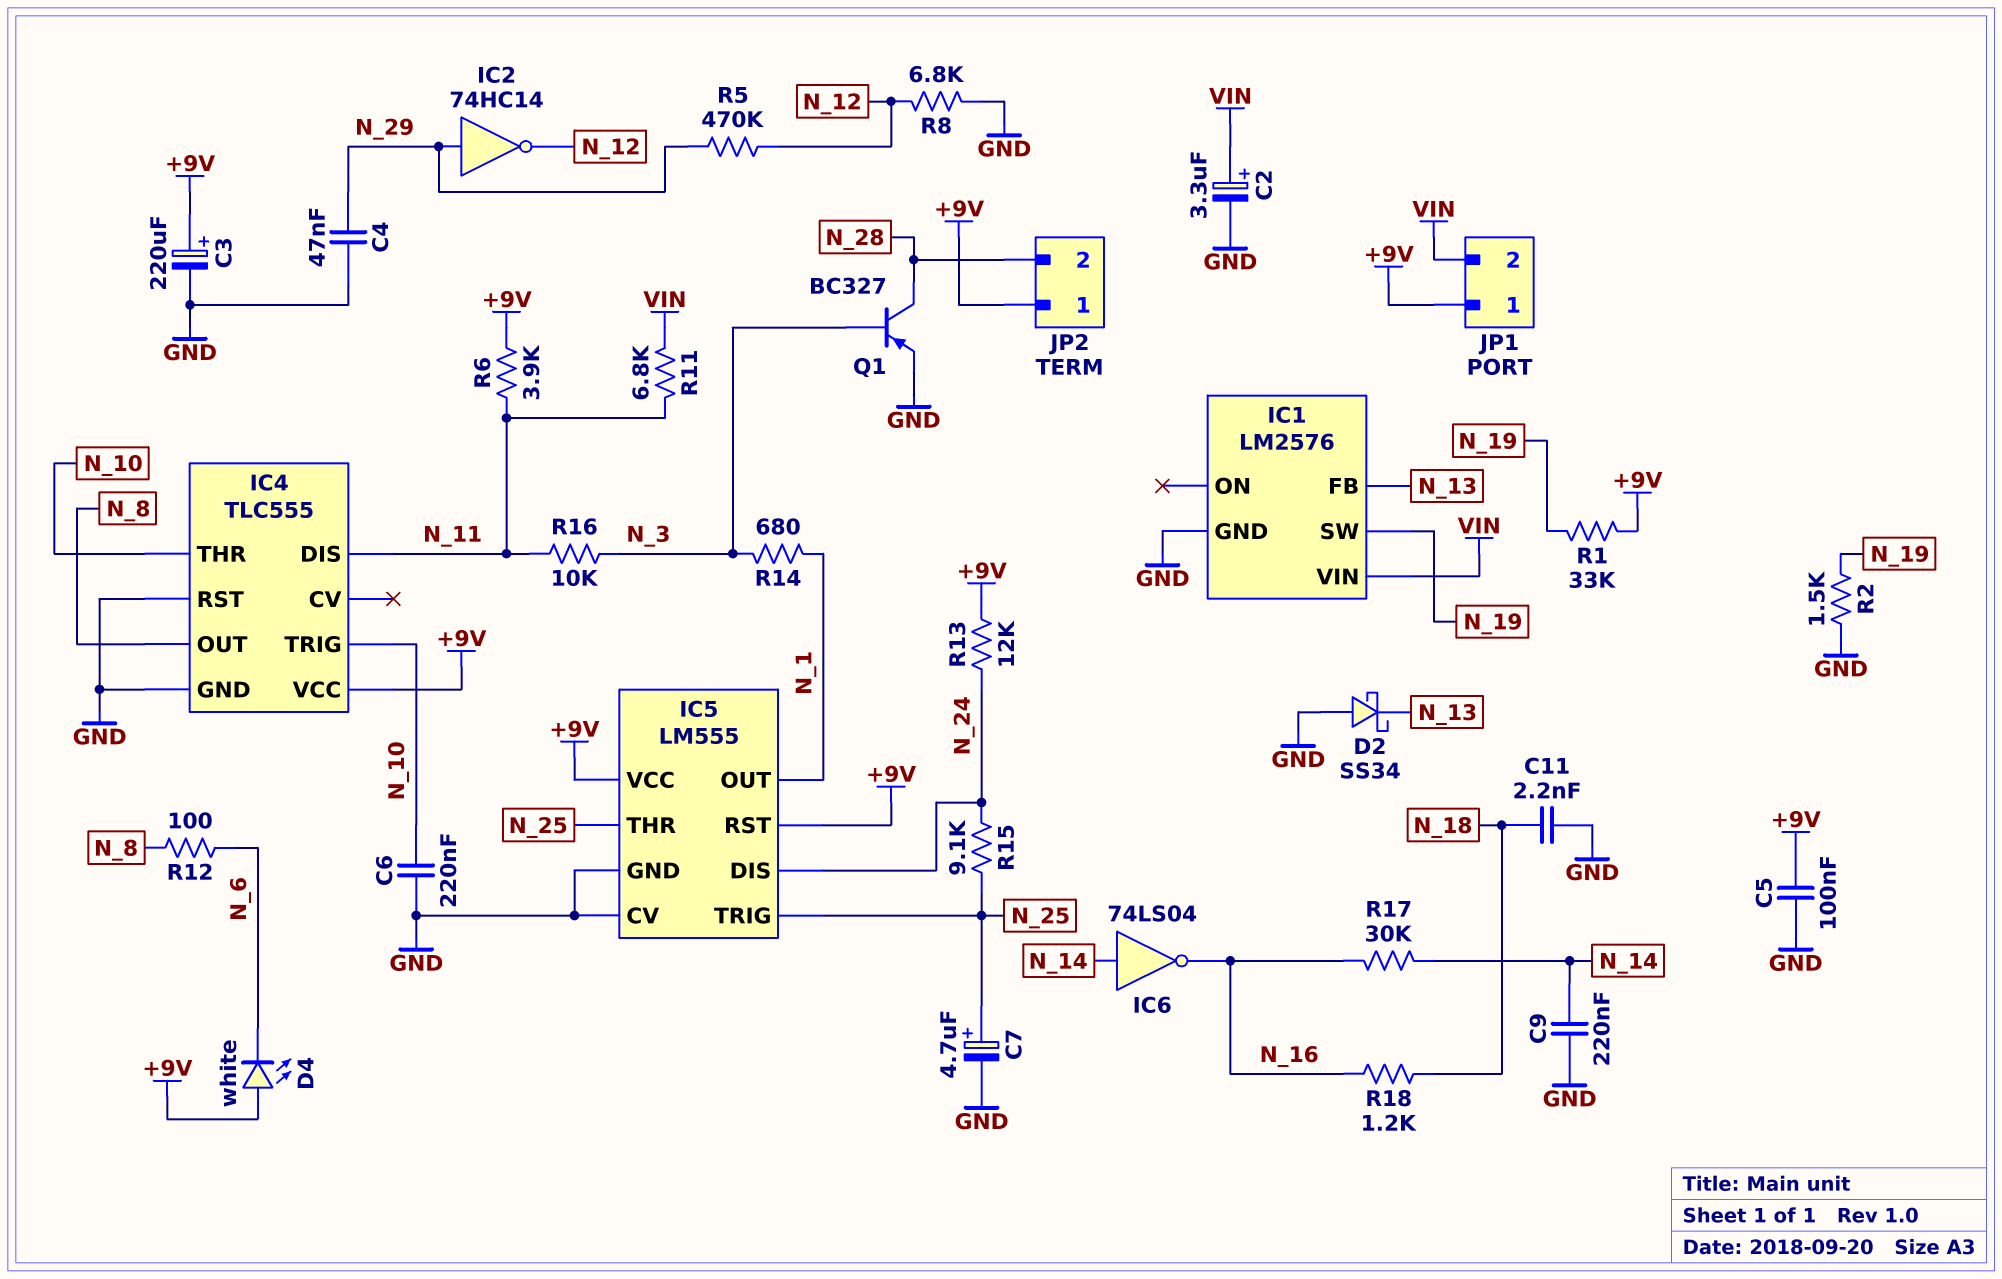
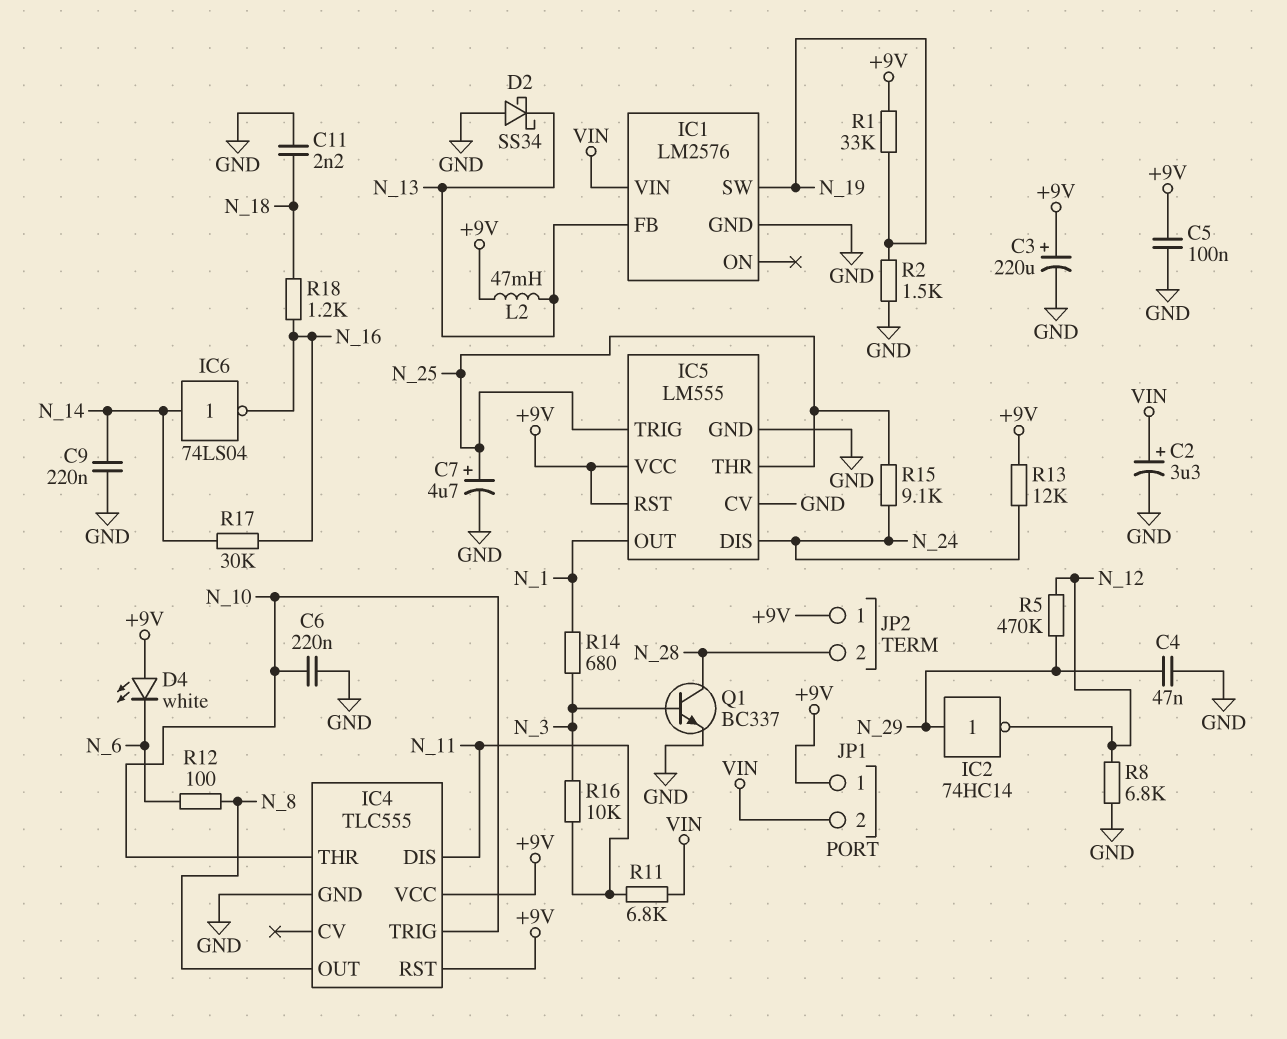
IC4 pin RST: GND -> +9V
L2: none -> 47mH (+9V, N_13)
Q1: PNP BC327 (B N_3, C N_28, E GND) -> NPN BC337 (B N_3, C N_28, E GND)
R6: 3.9k (+9V, N_11) -> none

